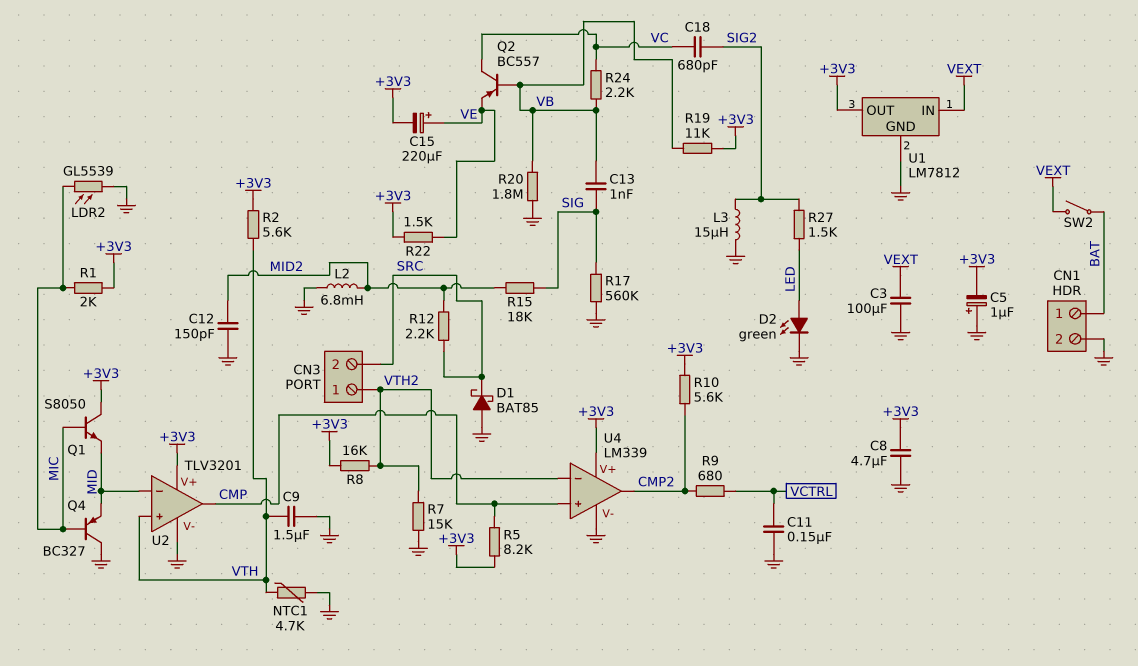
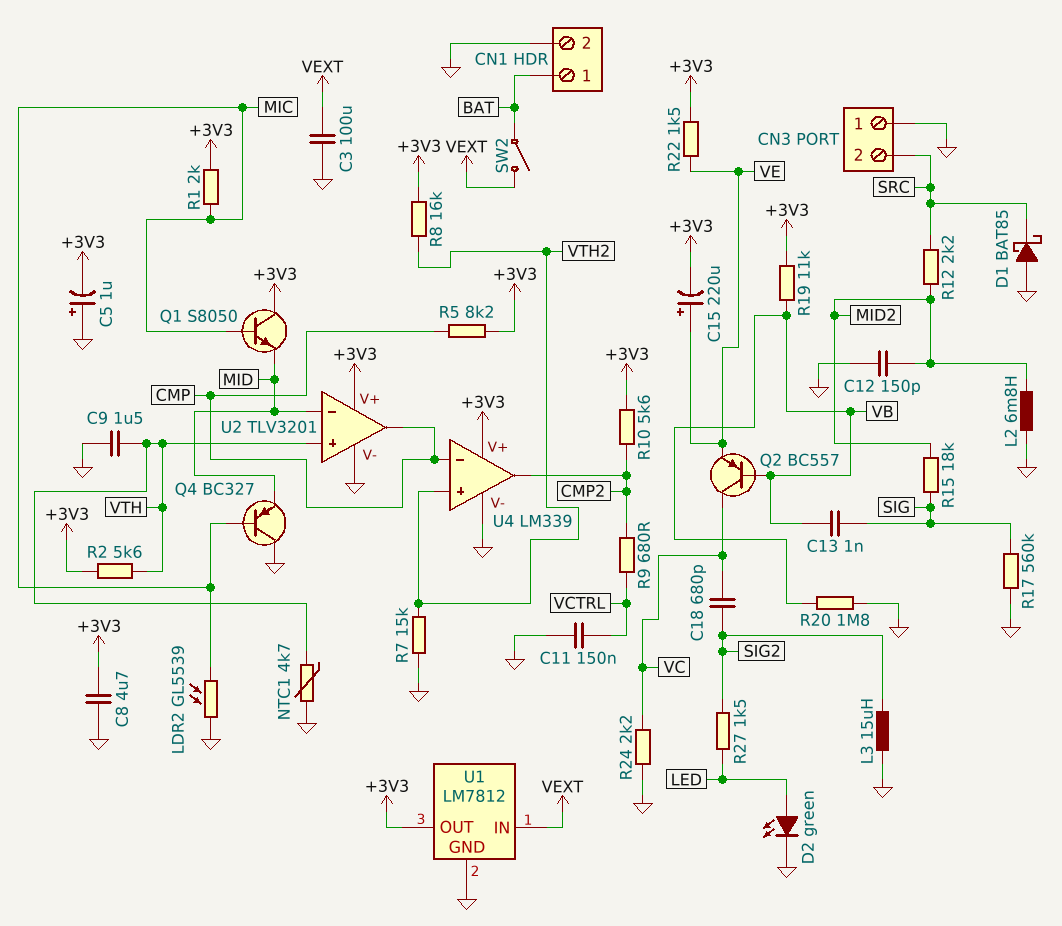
CN3 pin 1: VTH2 -> GND
R24: 2.2k (VB, VC) -> 2.2k (GND, VC)
U4 pin in+: CMP -> VTH2
U4 pin in-: VTH2 -> CMP

